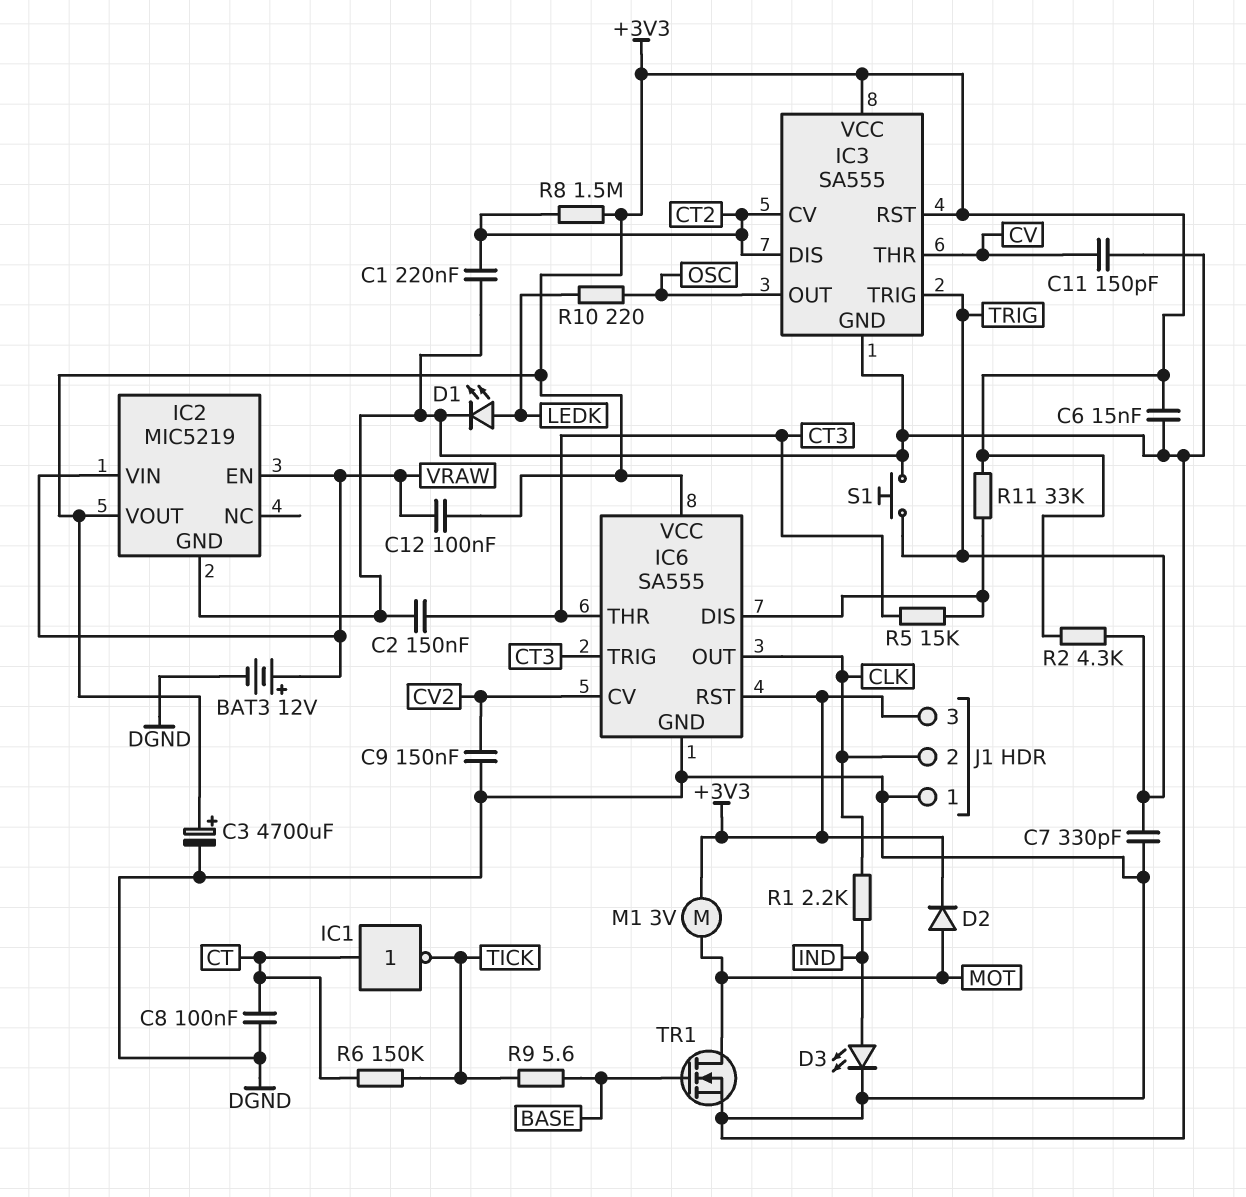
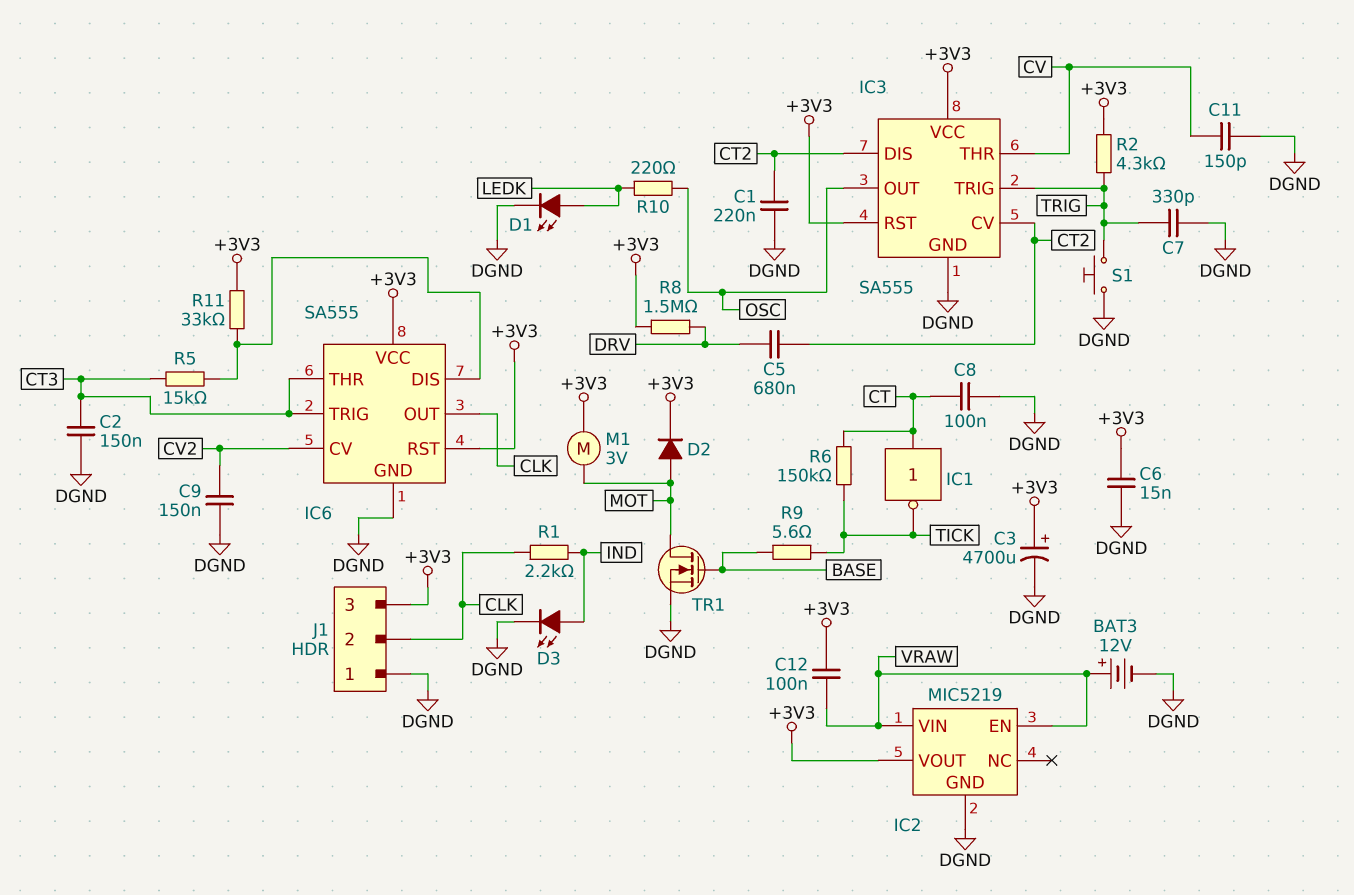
C5: none -> 680nF (CT2, DRV)
R8: 1.5M (+3V3, CT2) -> 1.5M (+3V3, DRV)

